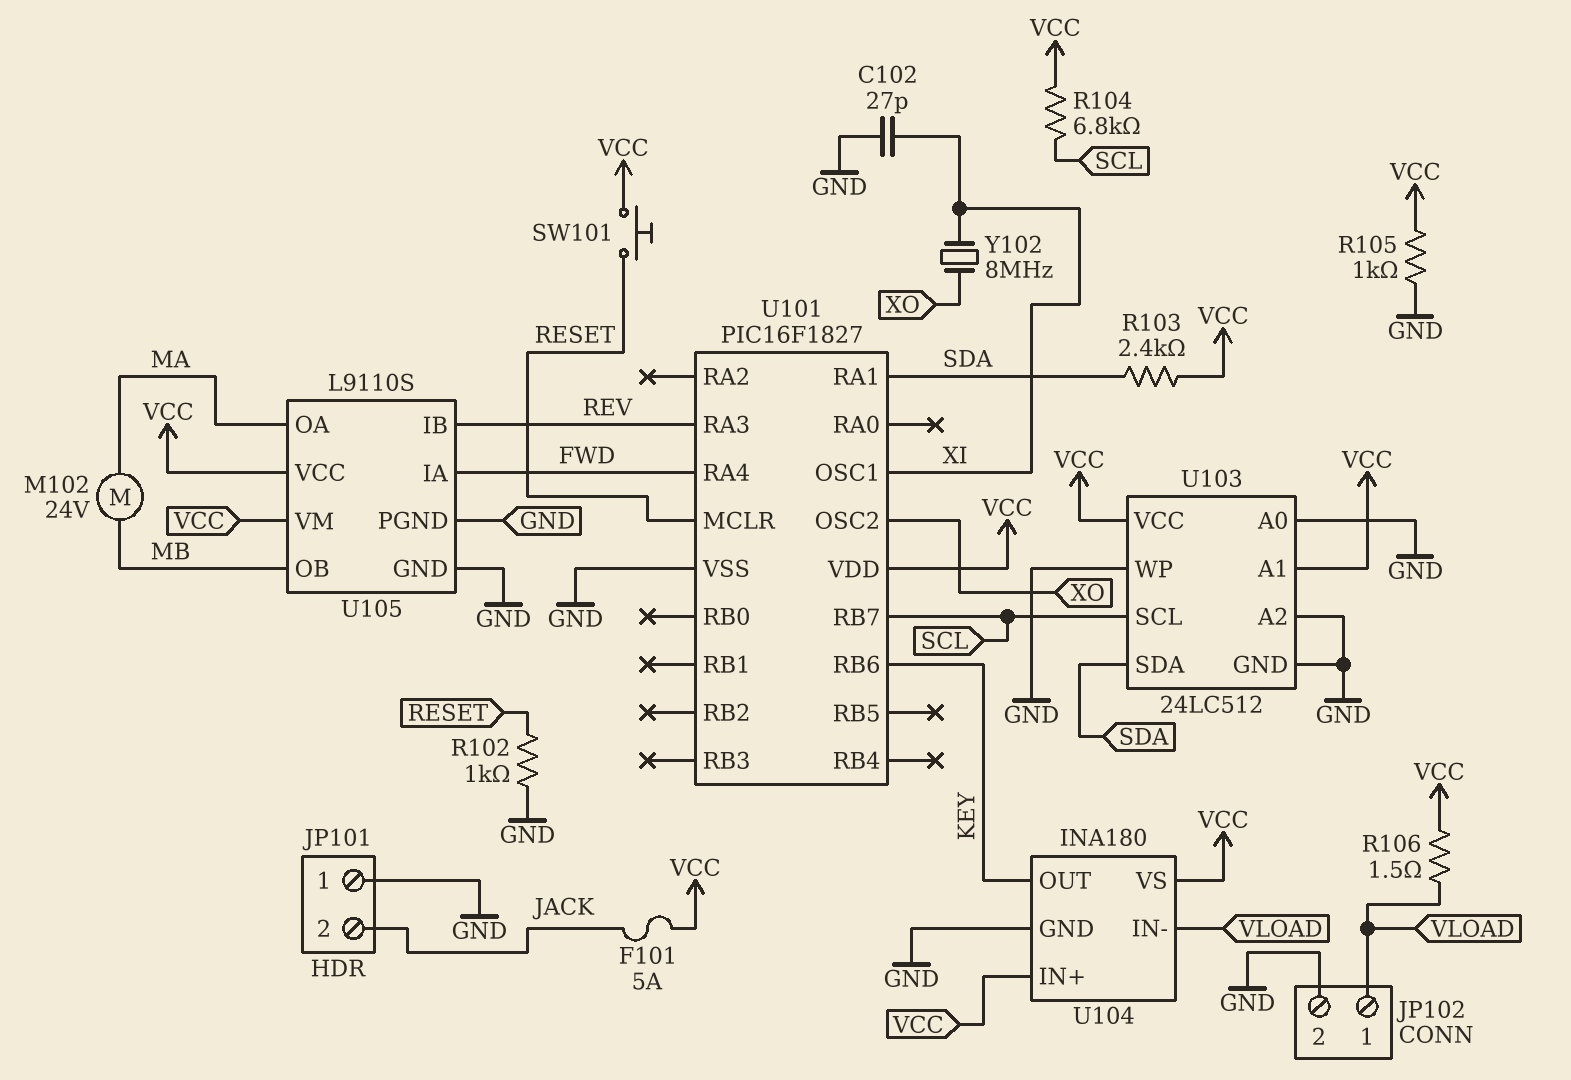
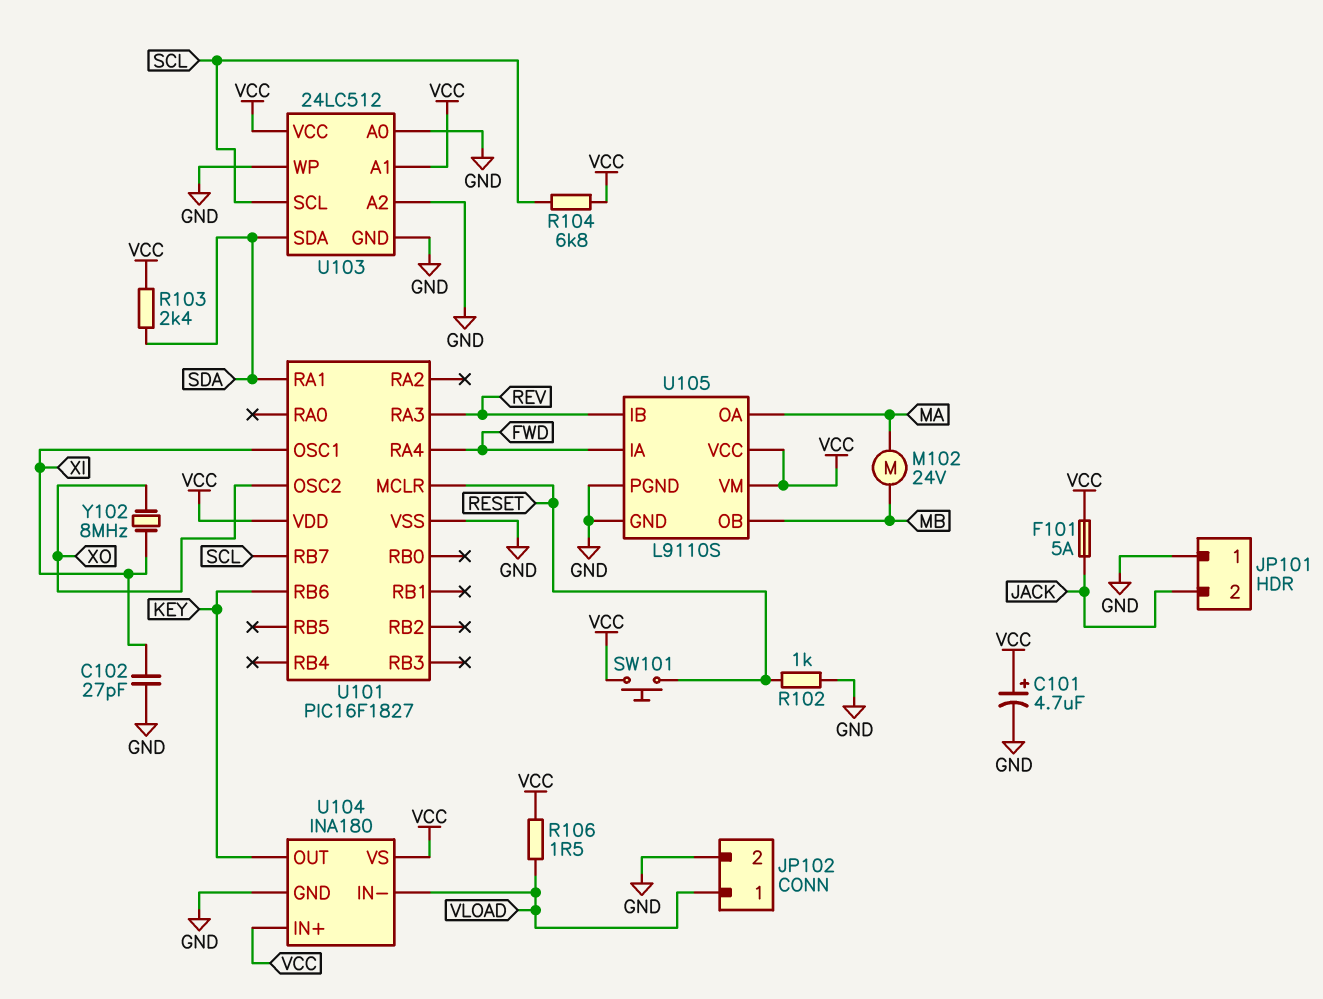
C101: none -> 4.7uF (plus VCC, minus GND)
R105: 1k (GND, VCC) -> none

